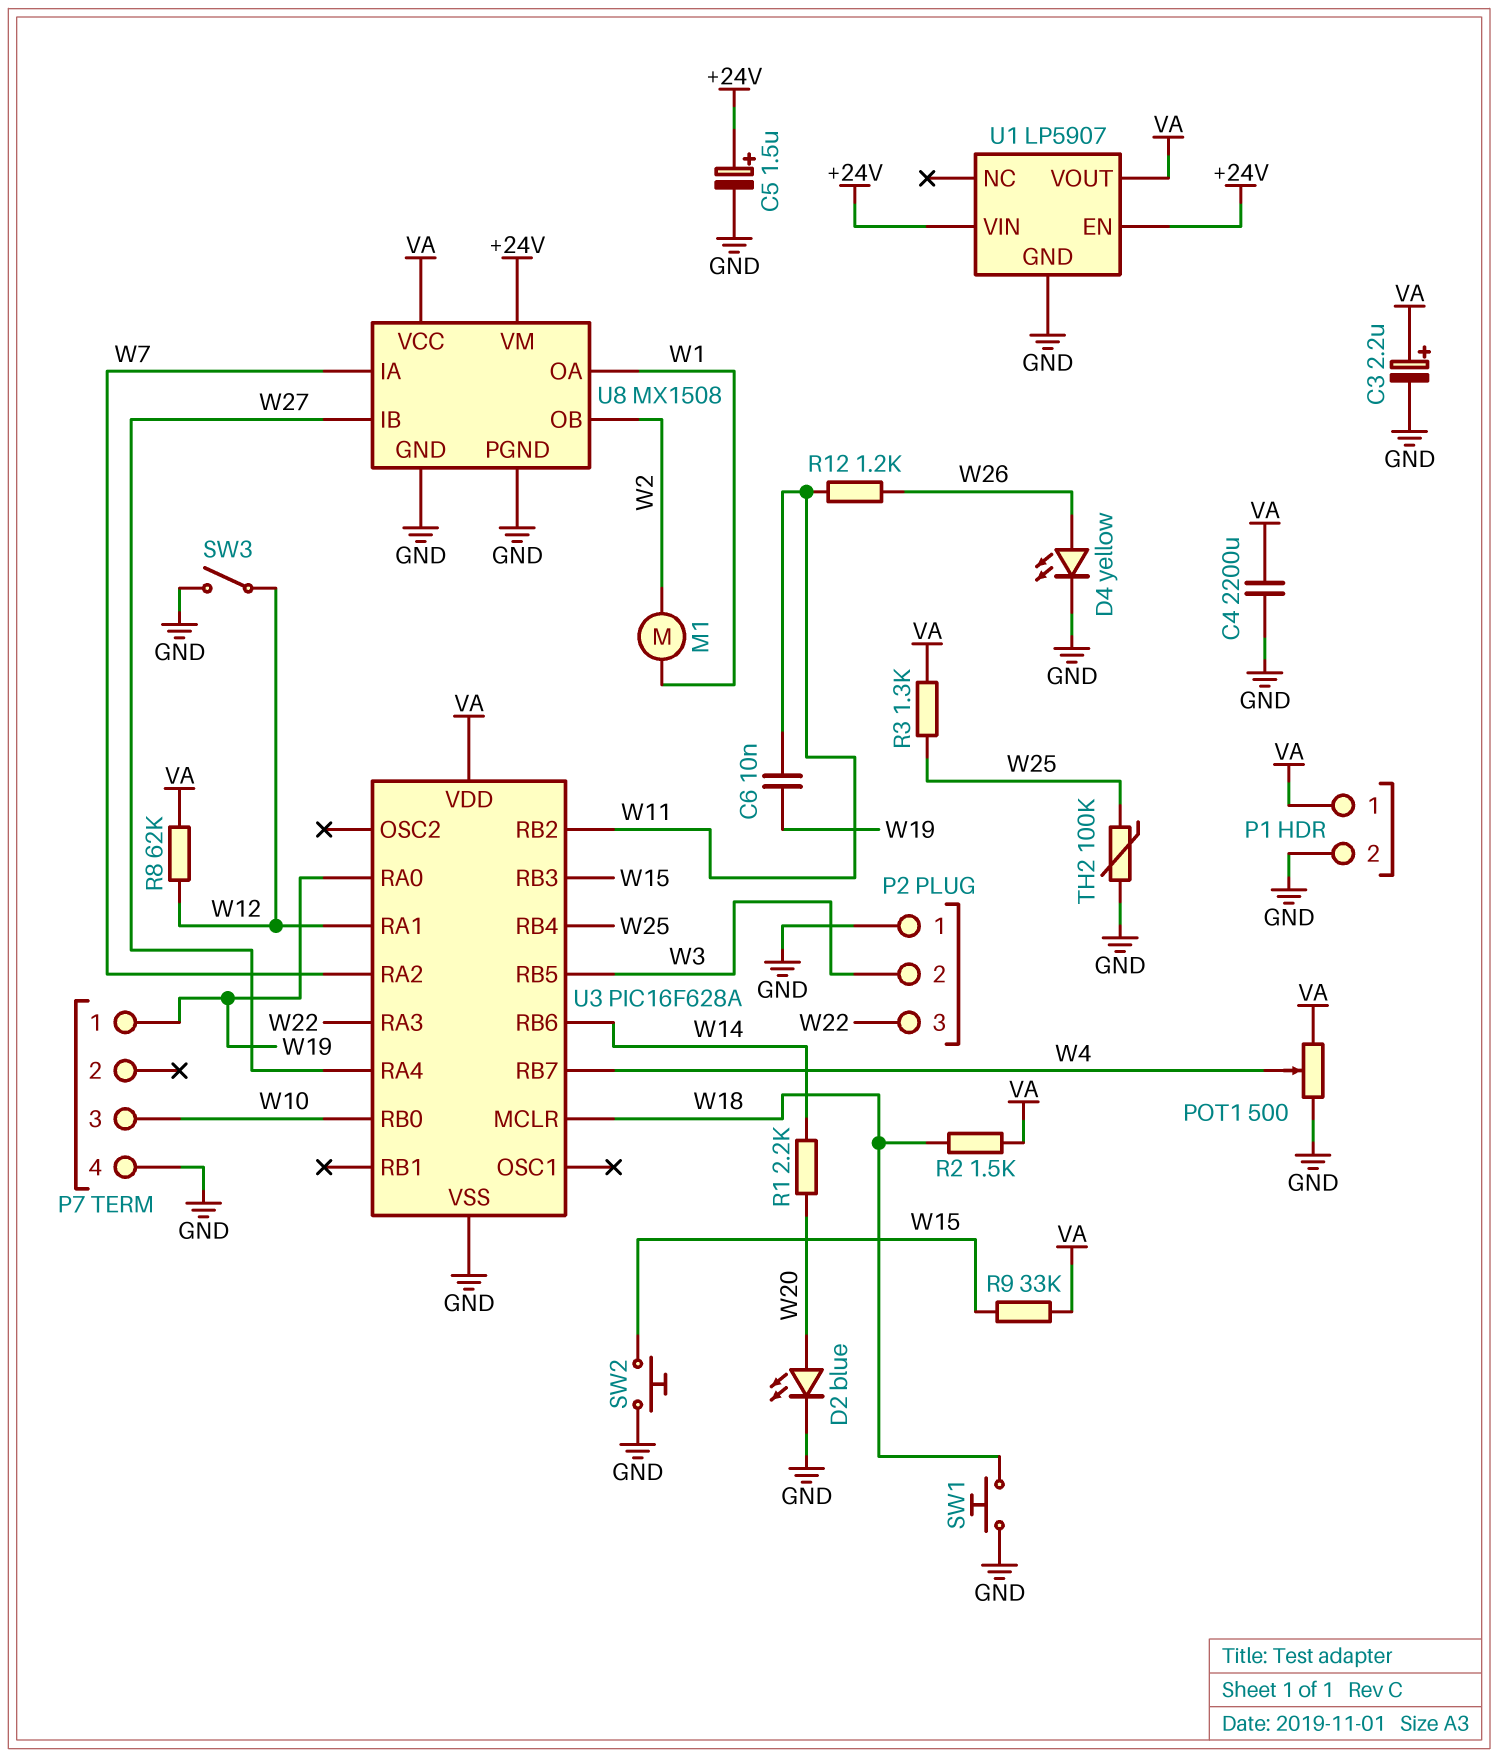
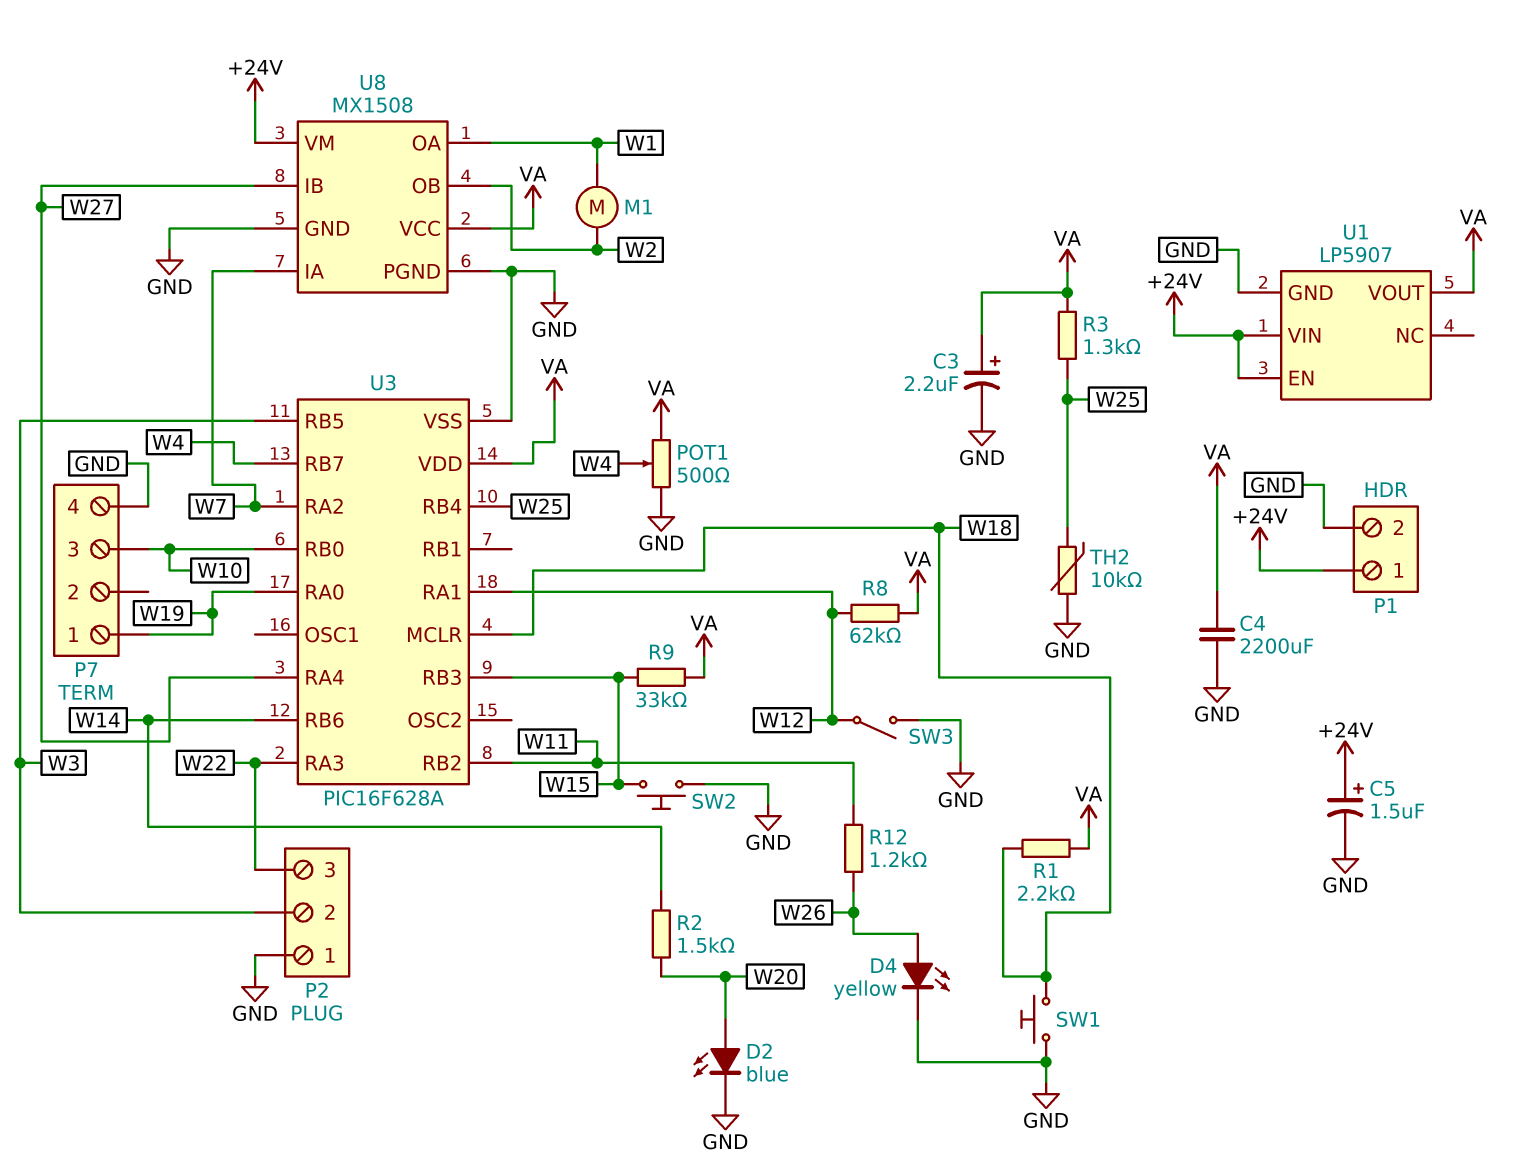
C6: 10nF (W11, W19) -> none
P1 pin 1: VA -> +24V
R1: 2.2k (W14, W20) -> 2.2k (VA, W18)
R2: 1.5k (VA, W18) -> 1.5k (W14, W20)
TH2: 100k (GND, W25) -> 10k (GND, W25)

